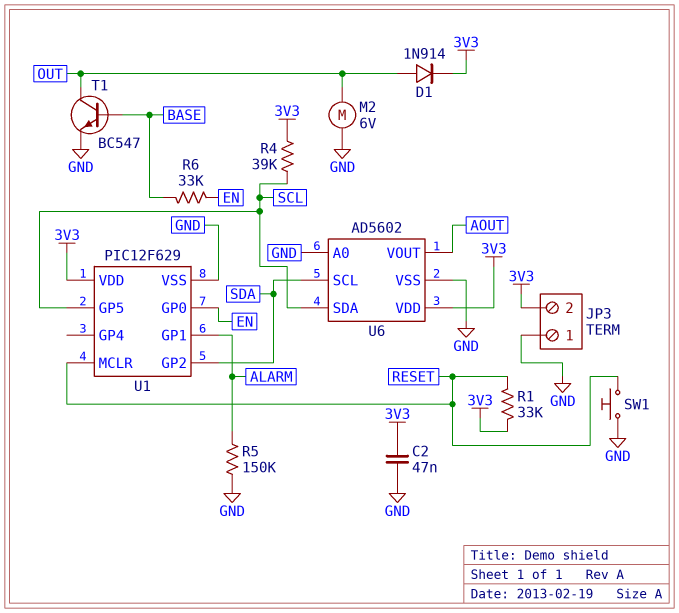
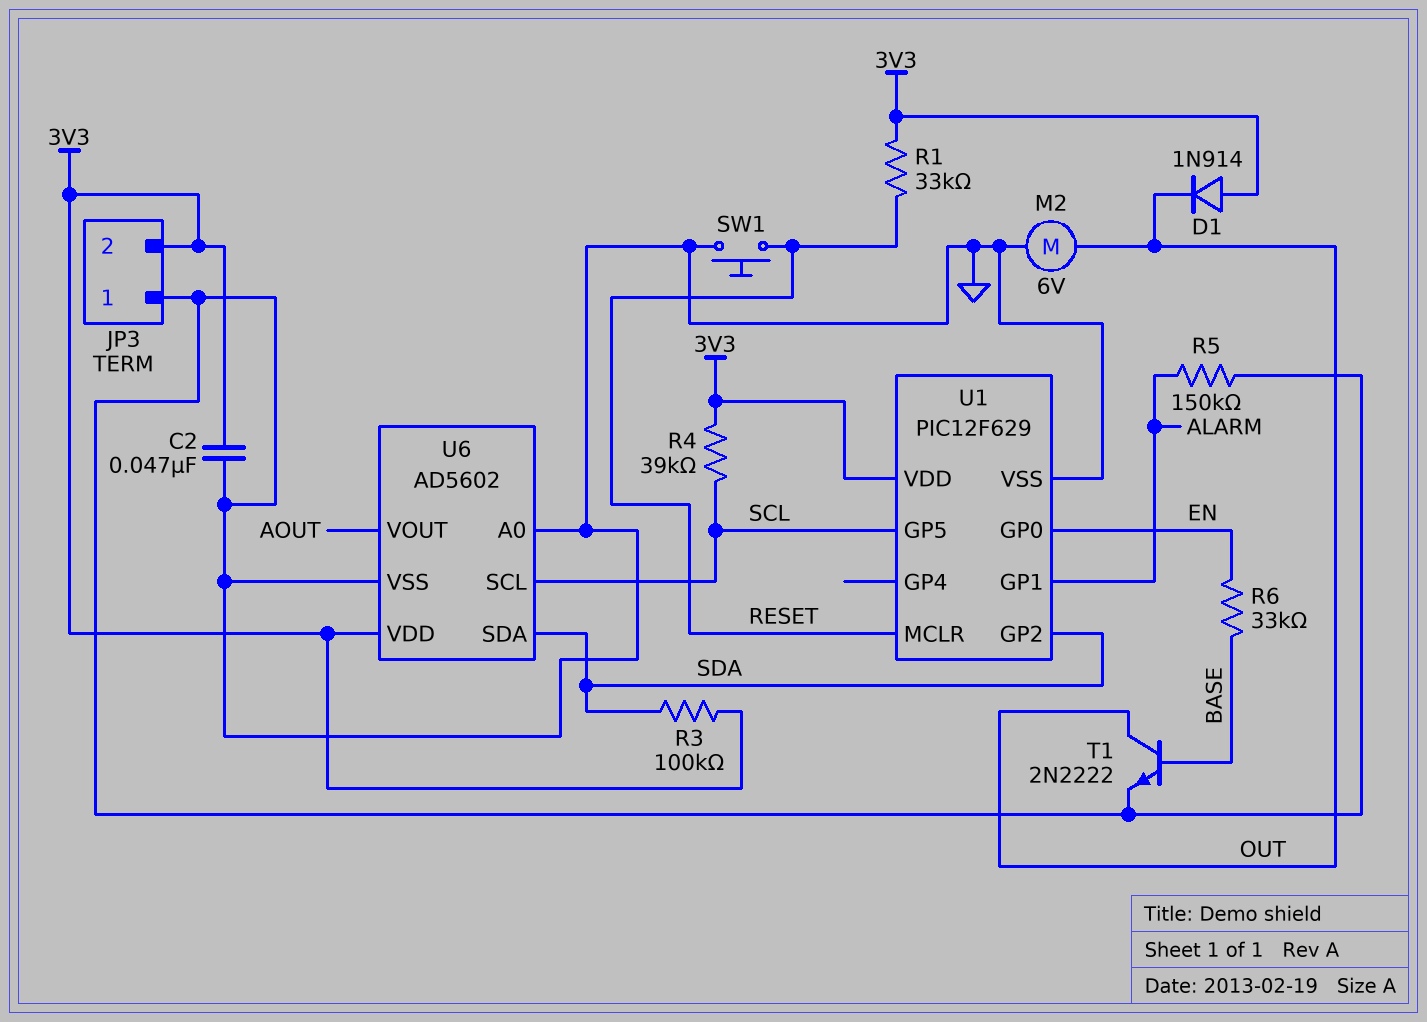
D1: diode 1N914 (A OUT, K 3V3) -> diode 1N914 (A 3V3, K OUT)
R3: none -> 100k (3V3, SDA)
T1: NPN BC547 (B BASE, C OUT, E GND) -> NPN 2N2222 (B BASE, C OUT, E GND)
U6 pin SCL: SDA -> SCL
U6 pin SDA: SCL -> SDA

